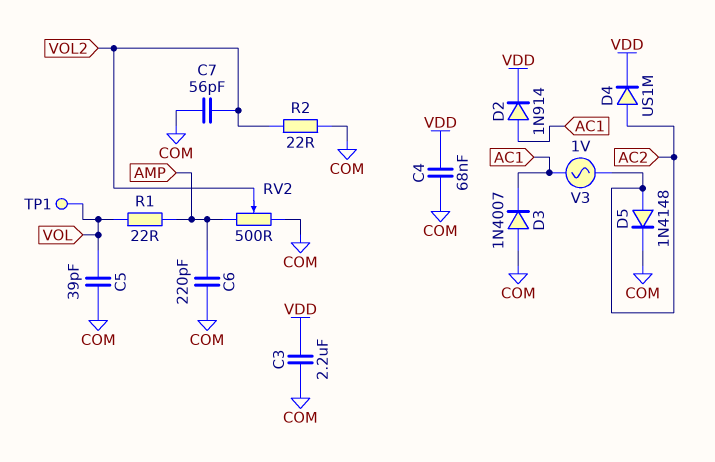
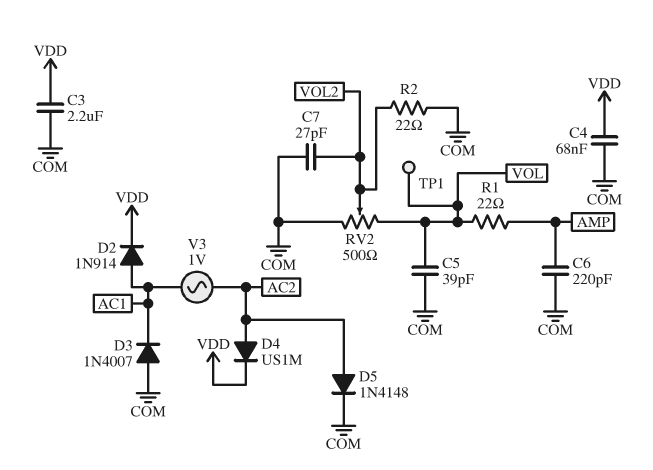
C7: 56pF (COM, VOL2) -> 27pF (COM, VOL2)
RV2: 500 (AMP, COM, wiper VOL2) -> 500 (COM, VOL, wiper VOL2)

